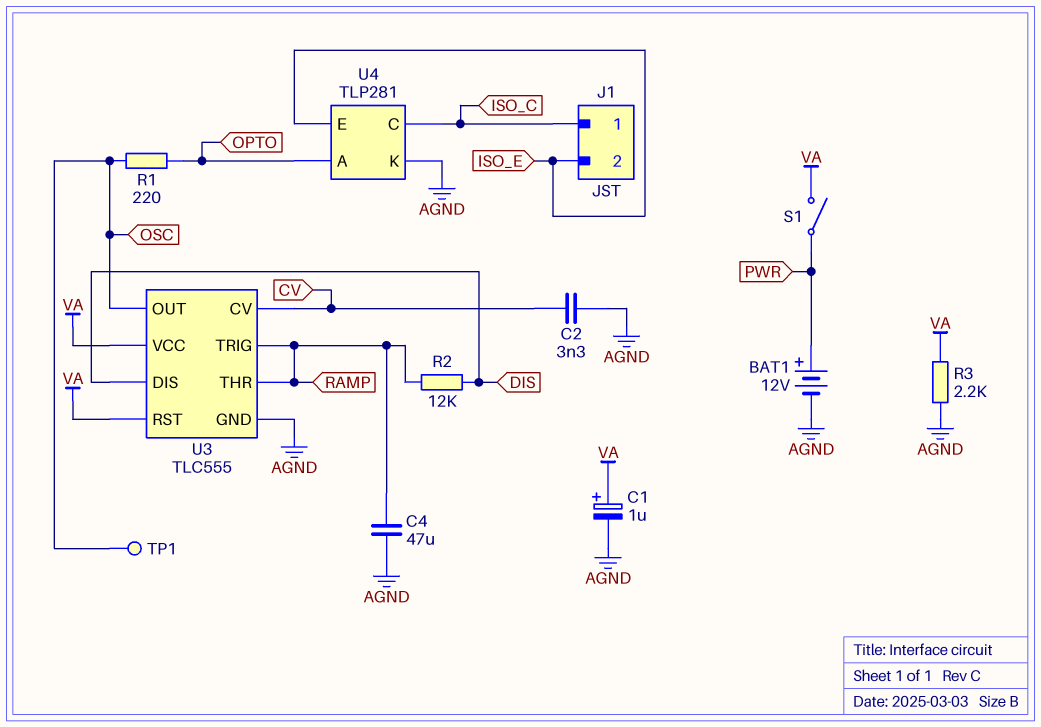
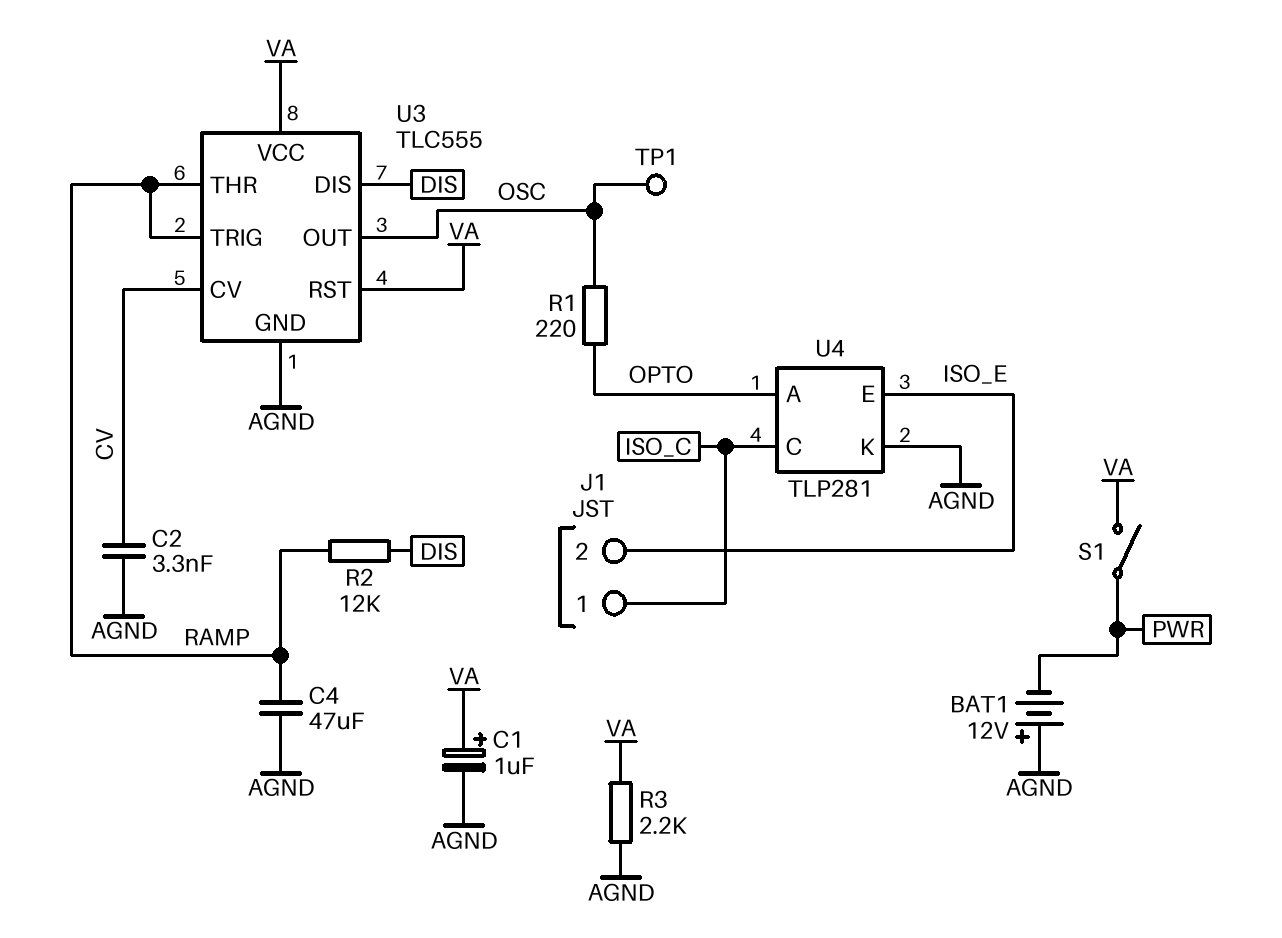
BAT1: 12V (plus PWR, minus AGND) -> 12V (plus AGND, minus PWR)

